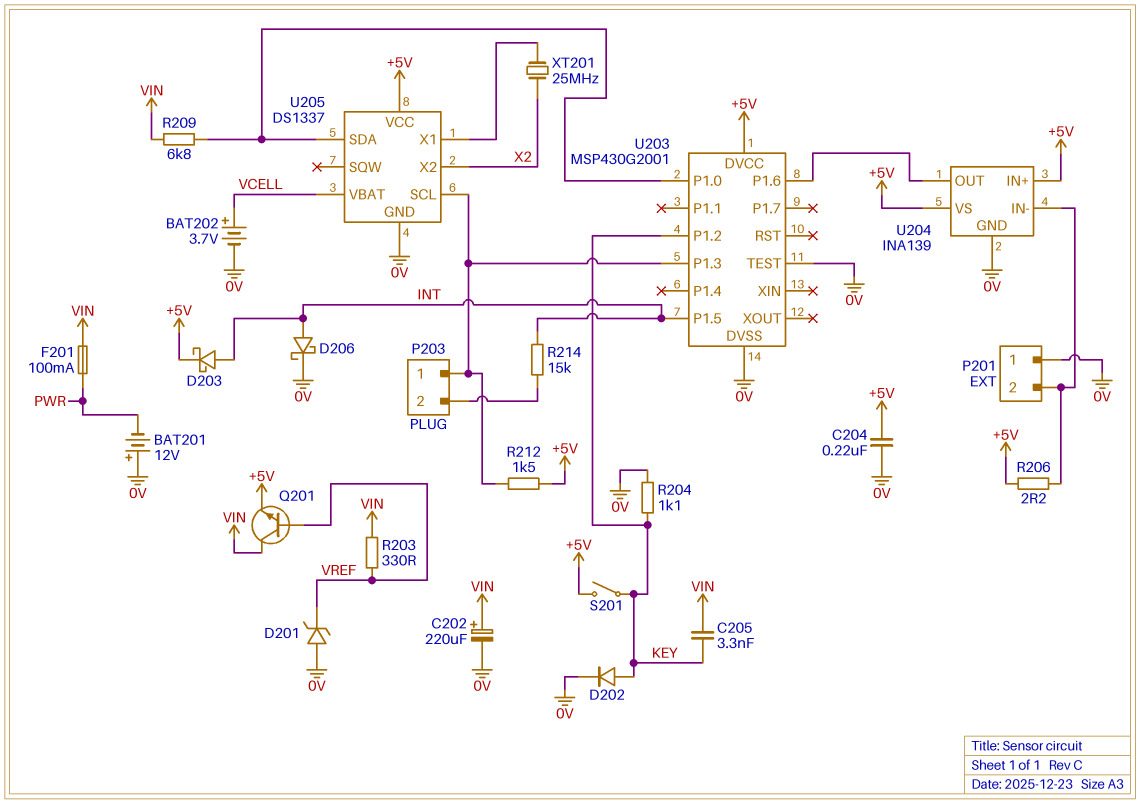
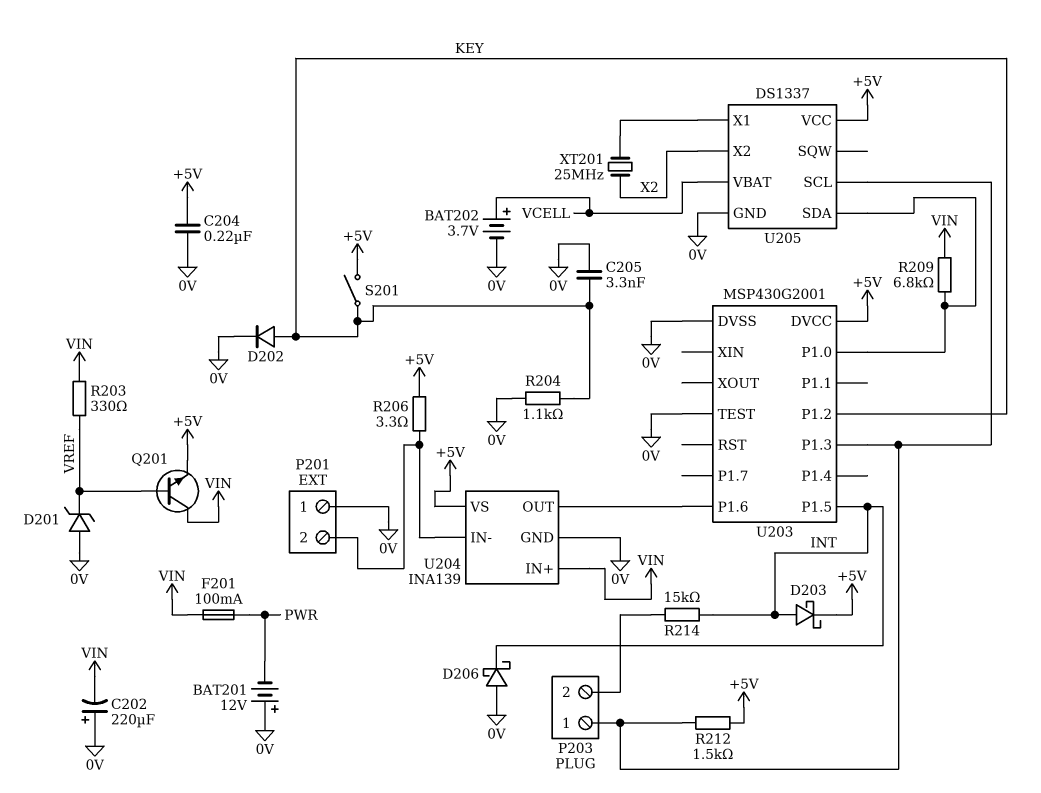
C202: 220uF (plus VIN, minus 0V) -> 220uF (plus 0V, minus VIN)
C205: 3.3nF (KEY, VIN) -> 3.3nF (0V, KEY)
D206: schottky (A INT, K 0V) -> schottky (A 0V, K INT)
R206: 2.2 (+5V, P201/2) -> 3.3 (+5V, P201/2)
U204 pin IN+: +5V -> VIN

